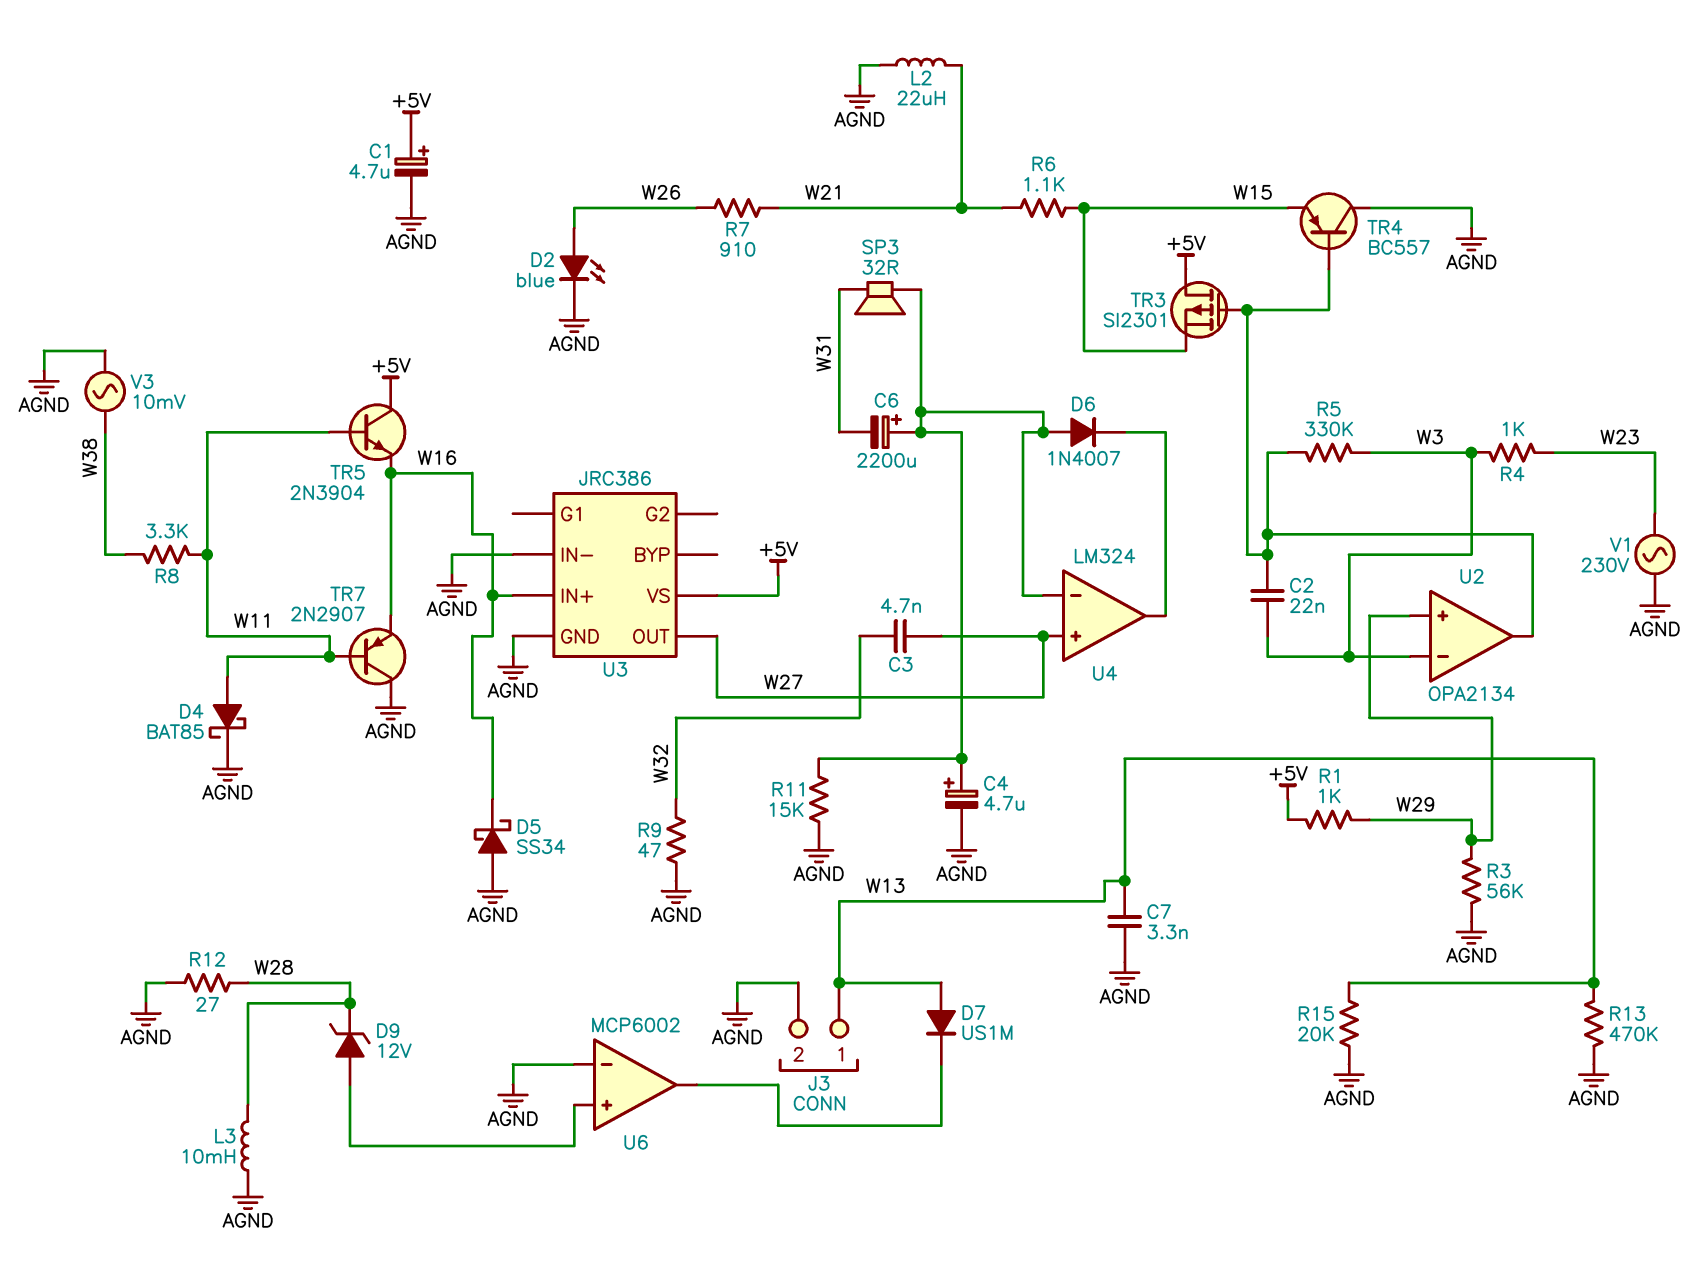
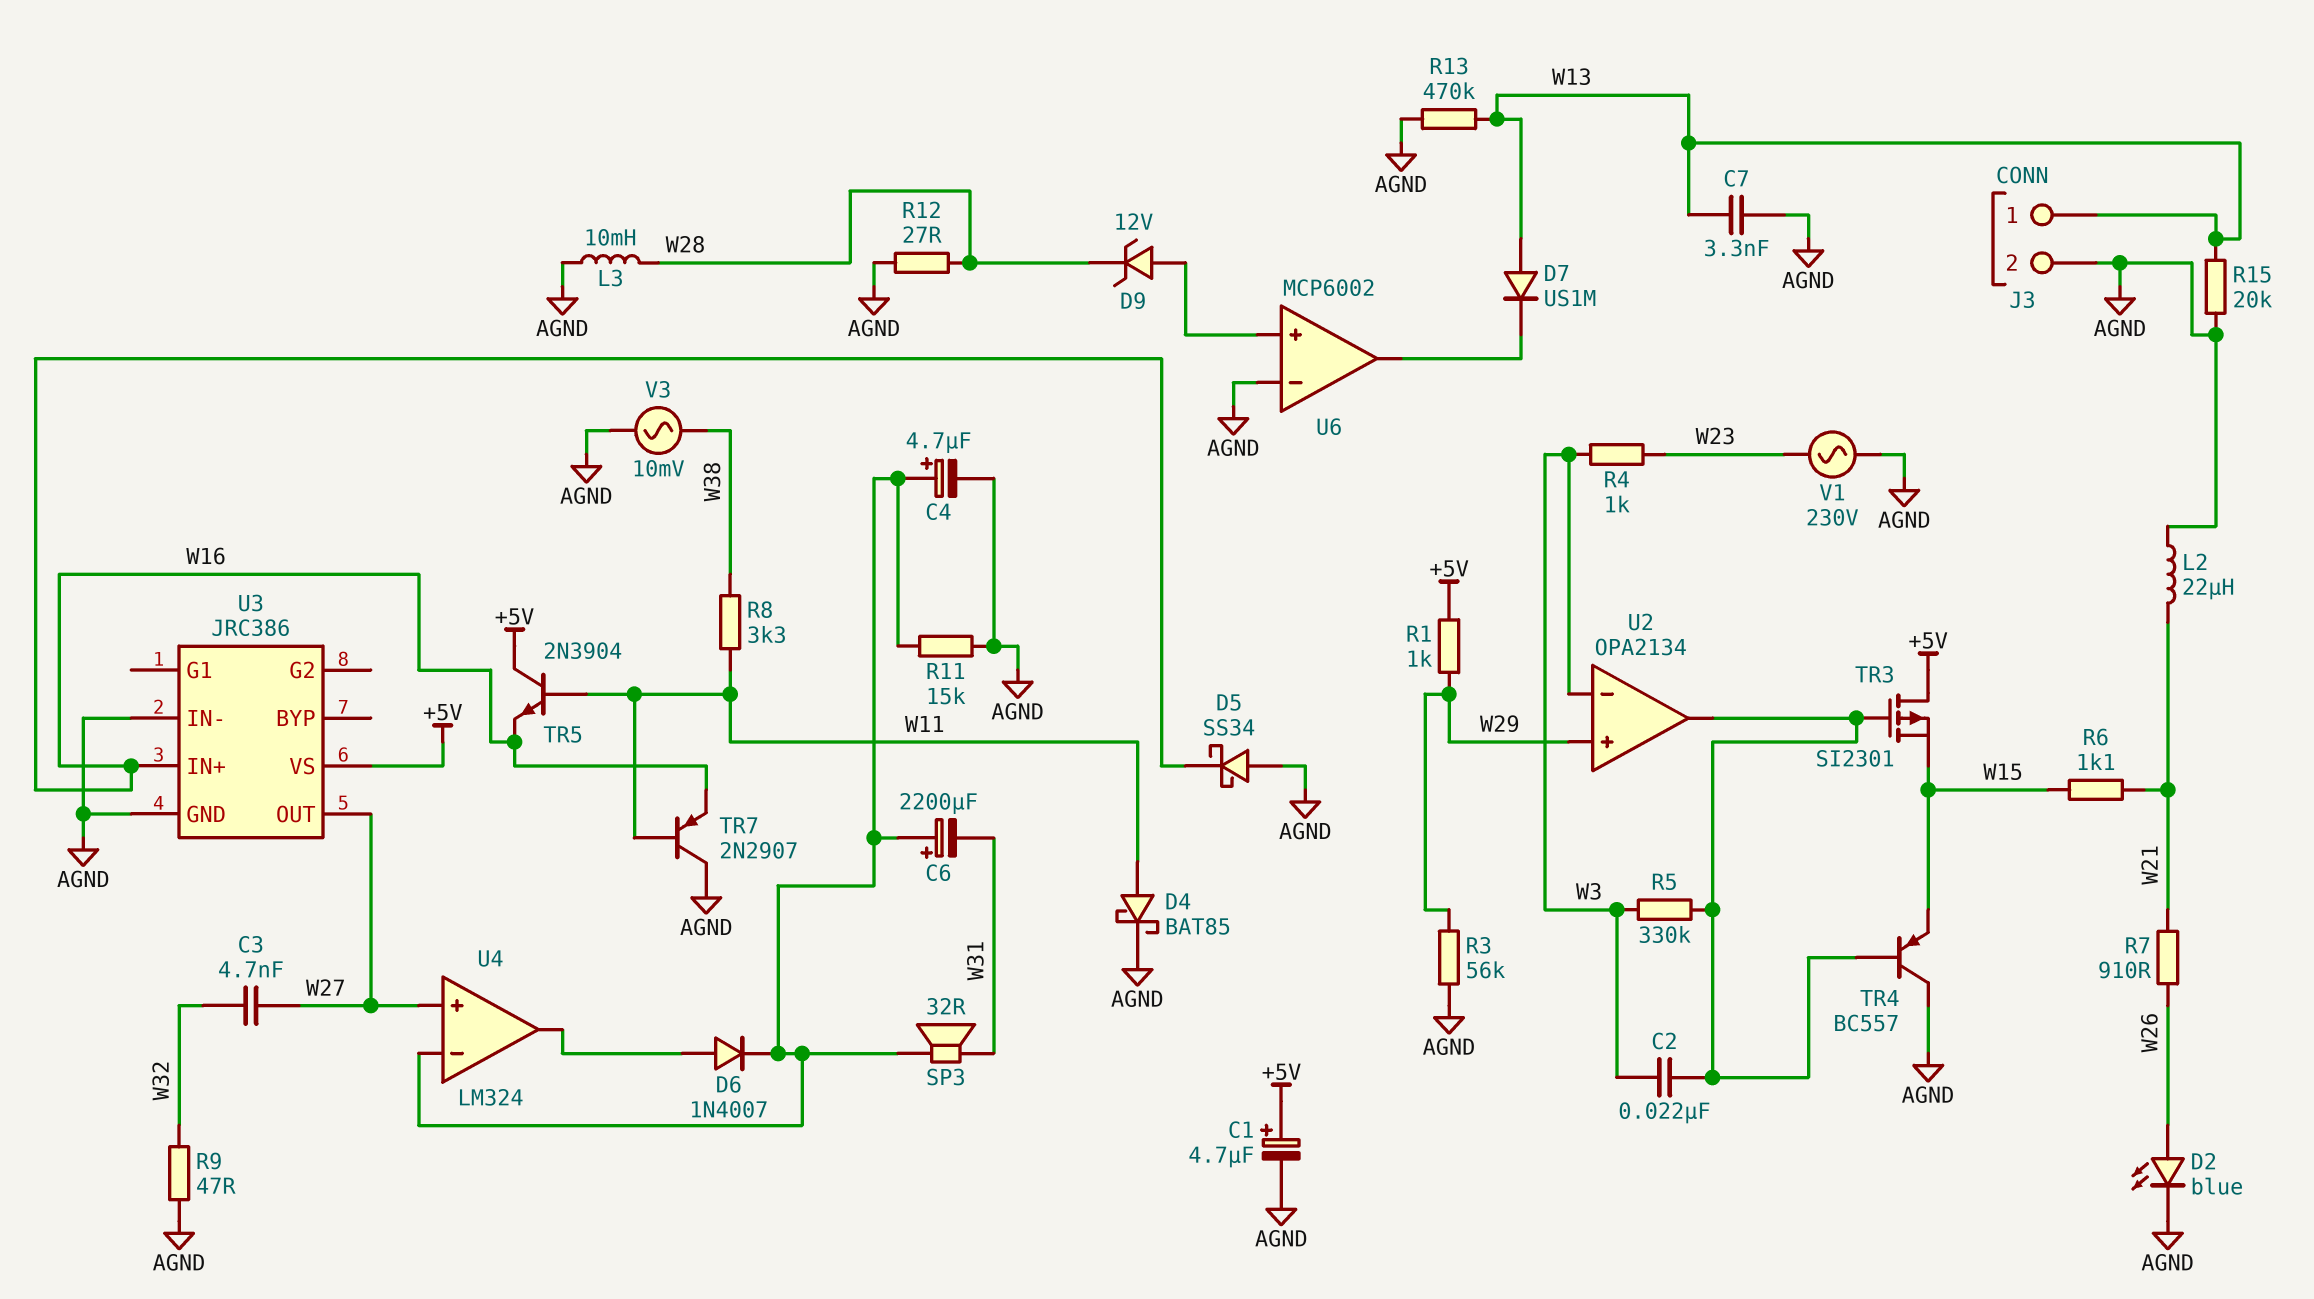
D6: diode 1N4007 (A U4/in-, K U4/out) -> diode 1N4007 (A U4/out, K U4/in-)

